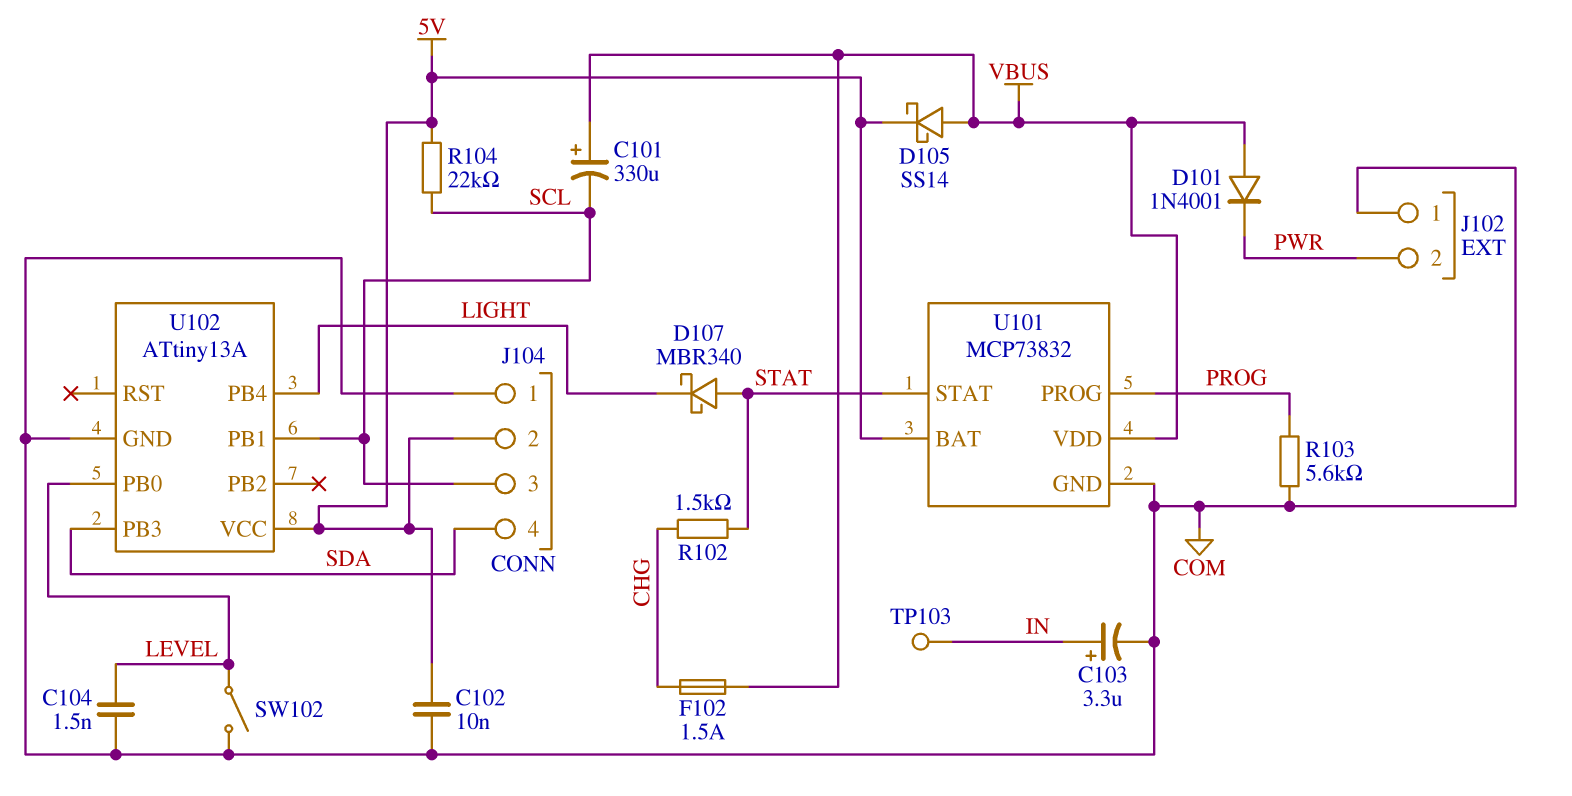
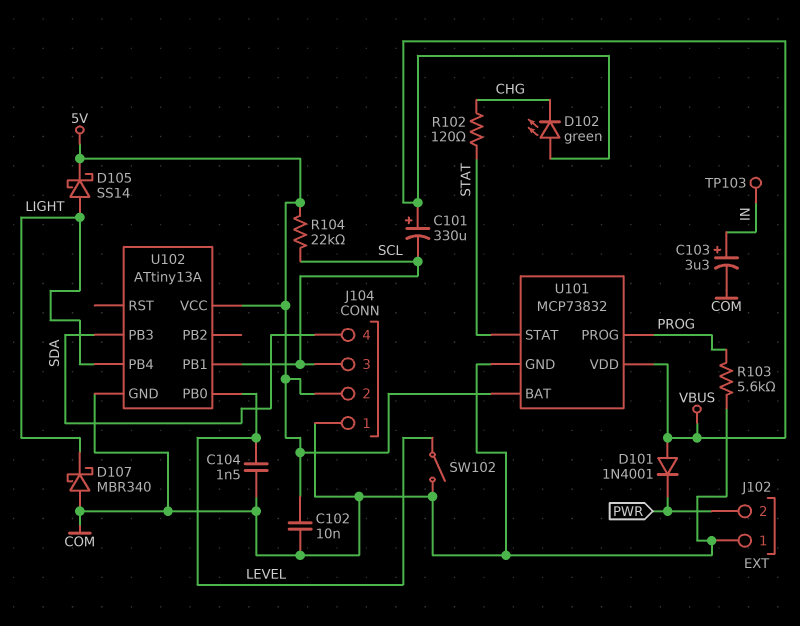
D102: none -> LED green (A VBUS, K CHG)
D105: schottky SS14 (A VBUS, K 5V) -> schottky SS14 (A LIGHT, K 5V)
D107: schottky MBR340 (A STAT, K LIGHT) -> schottky MBR340 (A COM, K LIGHT)
F102: 1.5A (CHG, VBUS) -> none
R102: 1.5k (CHG, STAT) -> 120 (CHG, STAT)

